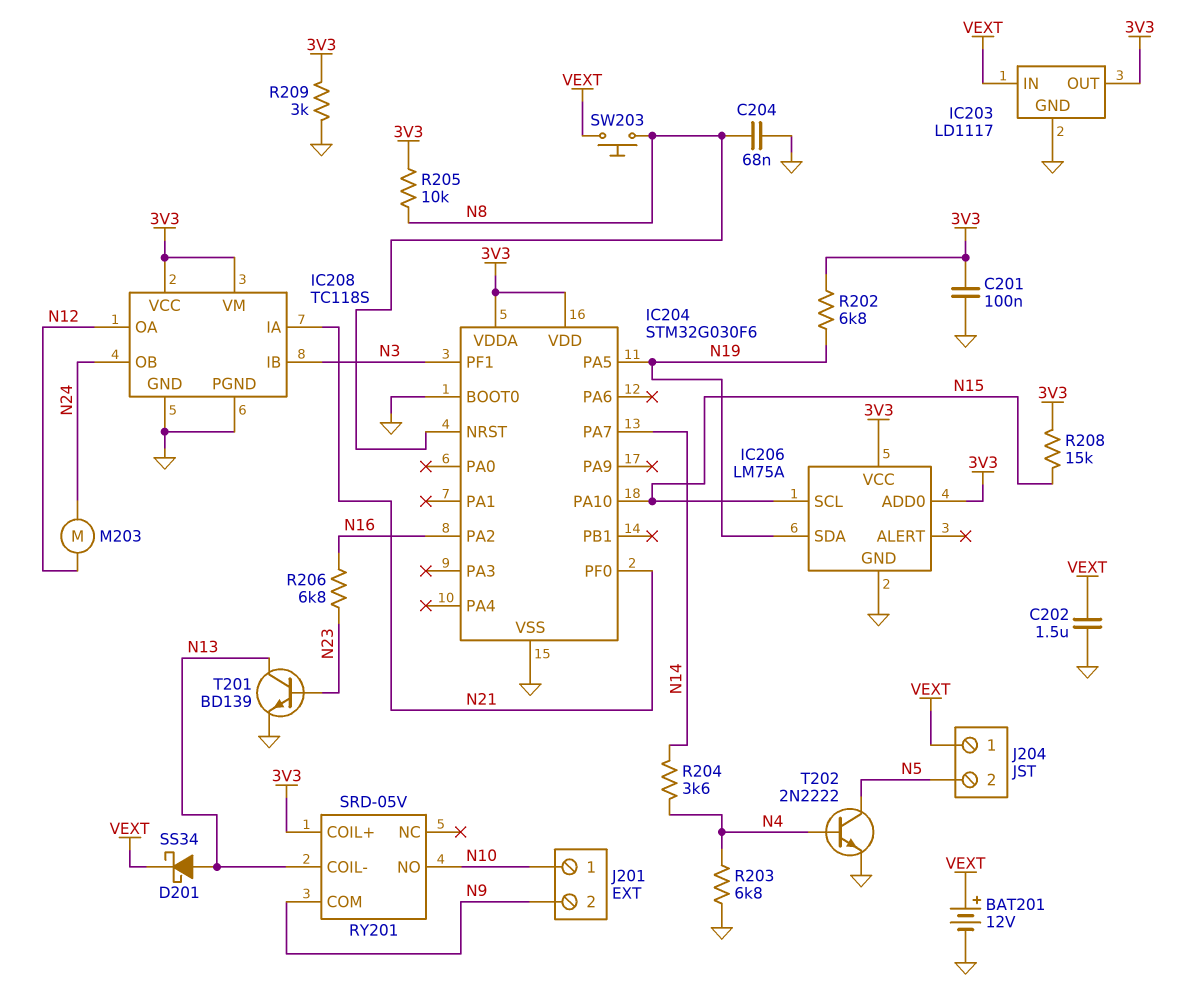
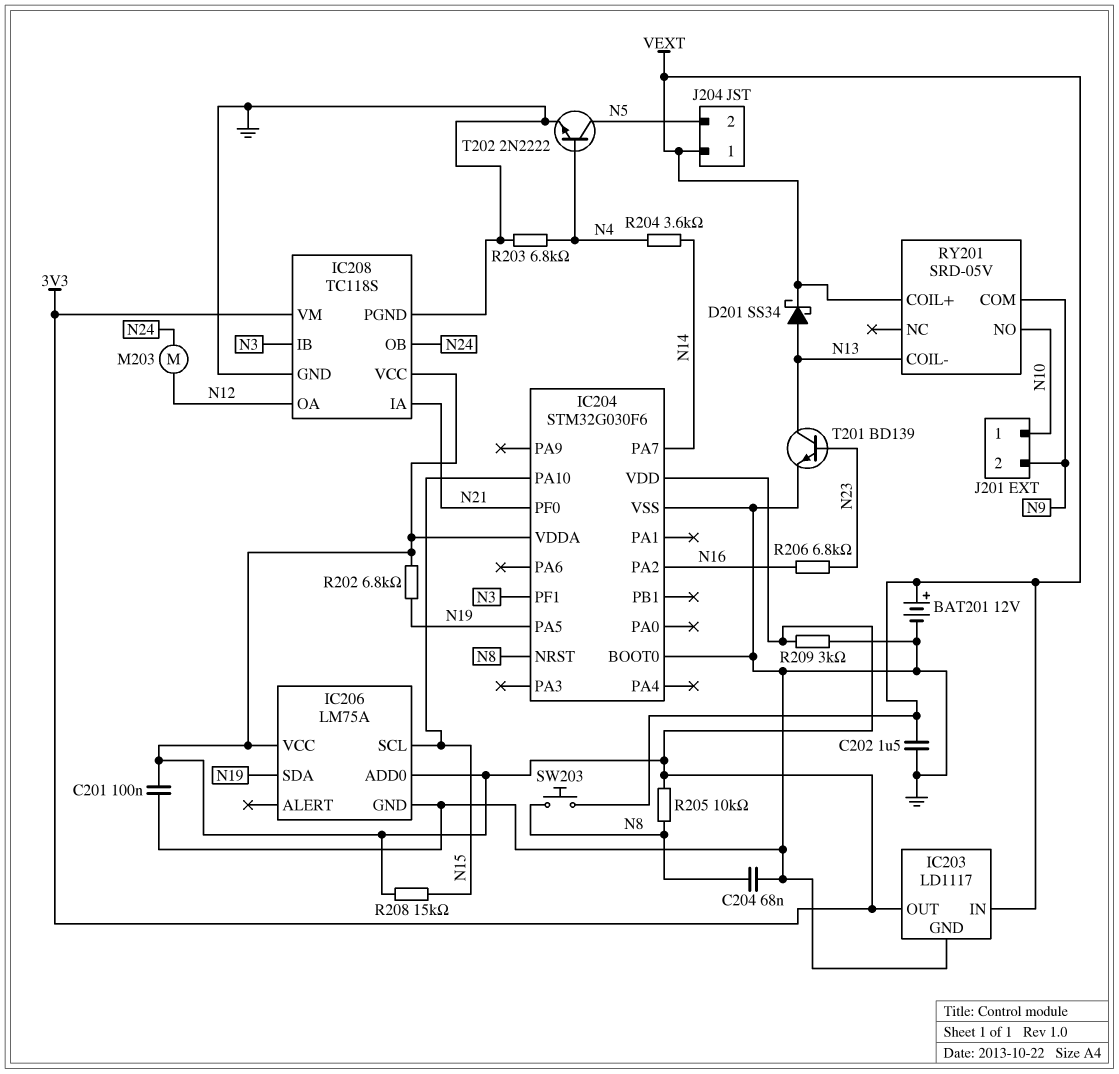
RY201 pin COIL+: 3V3 -> VEXT

